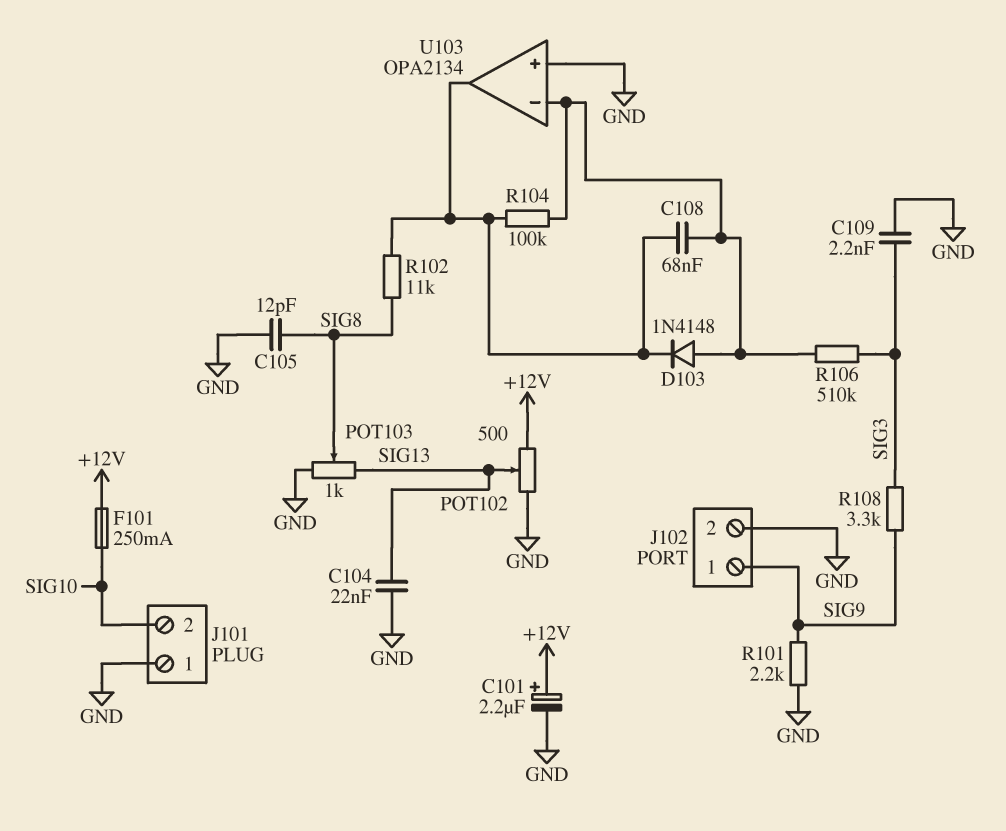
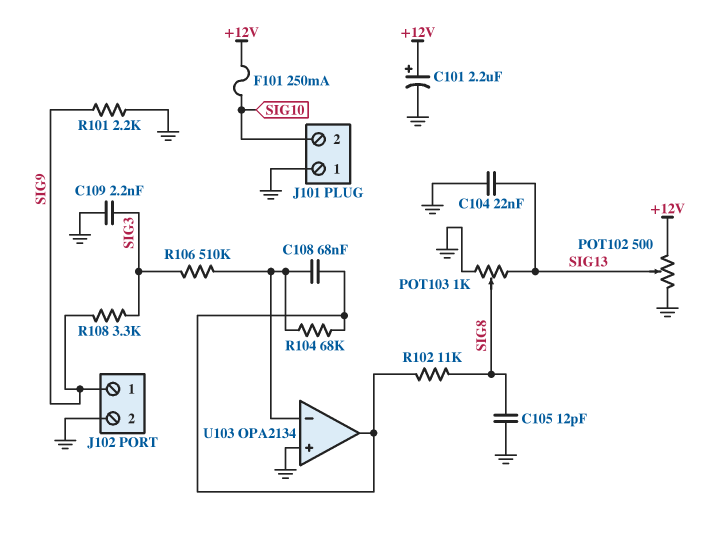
D103: diode 1N4148 (A U103/in-, K U103/out) -> none
R104: 100k (U103/in-, U103/out) -> 68k (U103/in-, U103/out)

